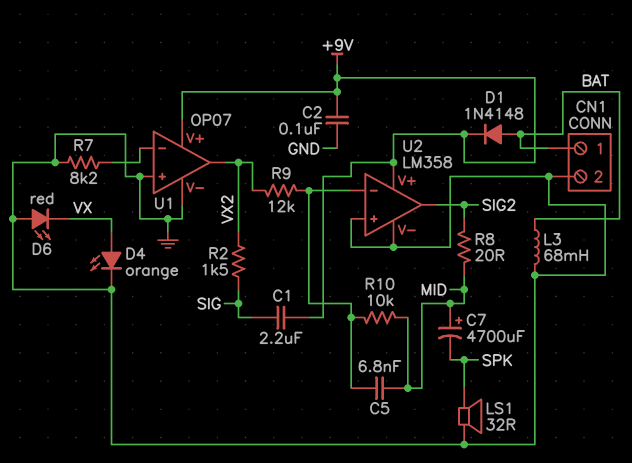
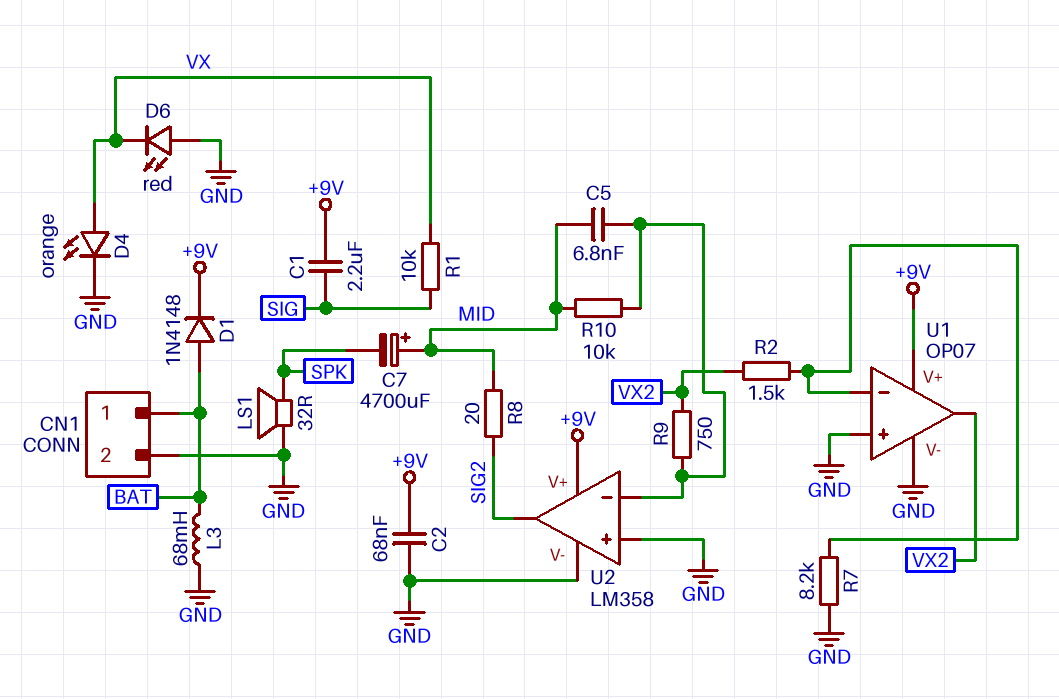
C2: 100nF (+9V, GND) -> 68nF (+9V, GND)
R1: none -> 10k (SIG, VX)
R2: 1.5k (SIG, VX2) -> 1.5k (U1/in-, VX2)
R9: 12k (U2/in-, VX2) -> 750 (U2/in-, VX2)

